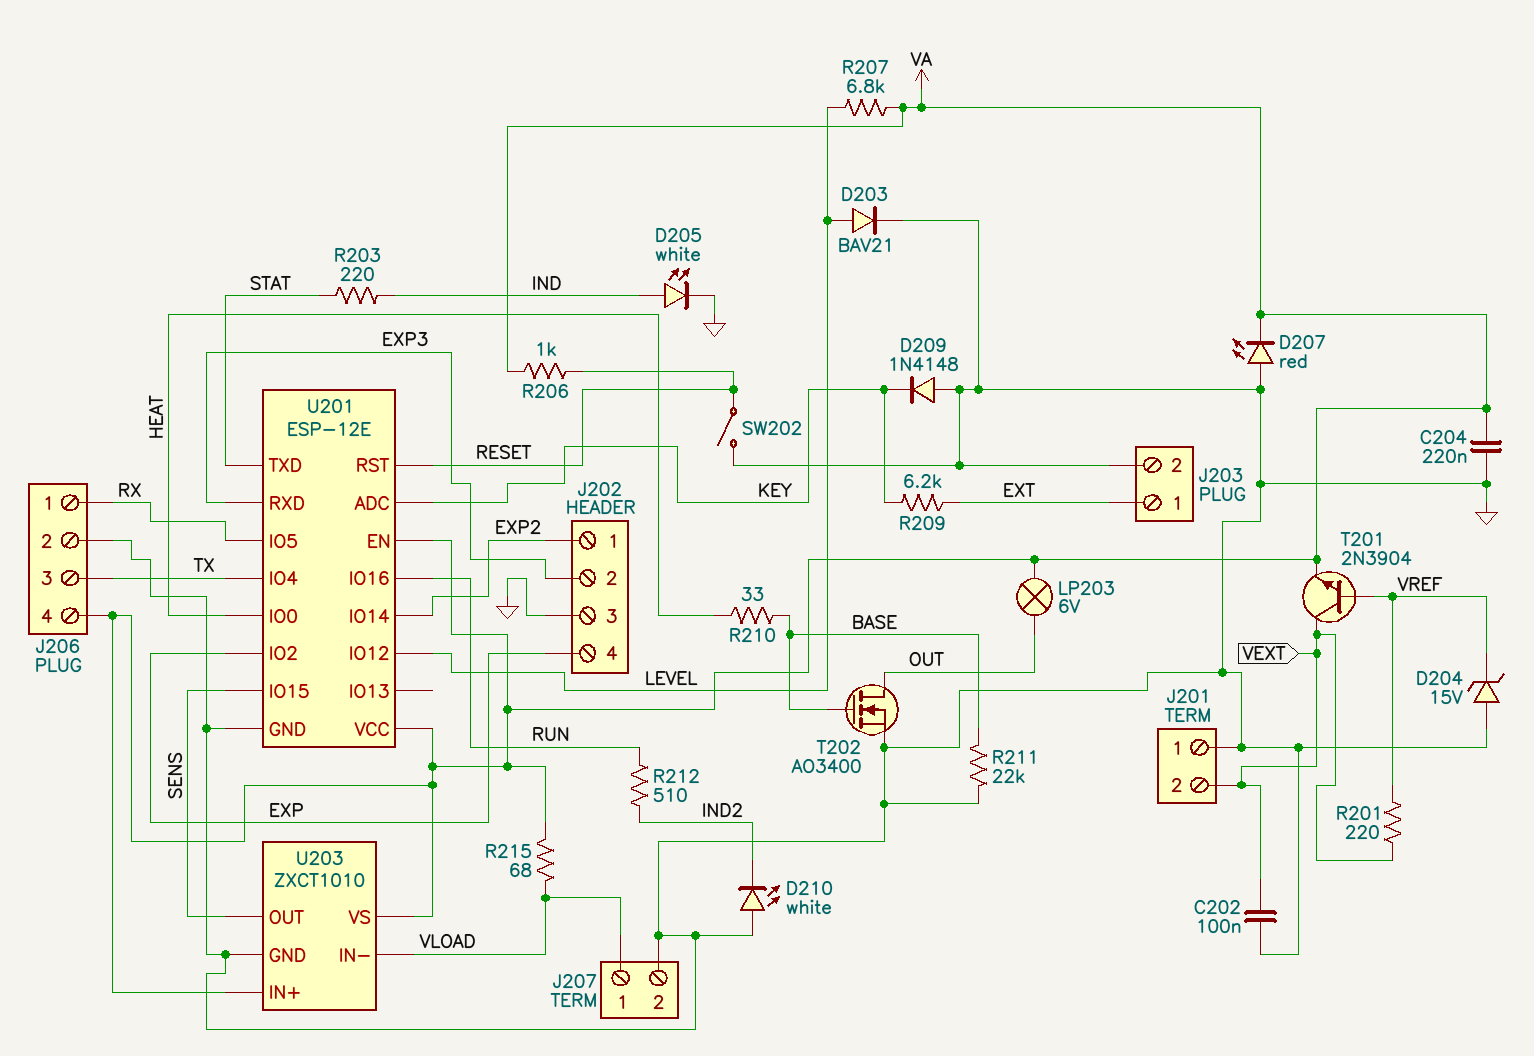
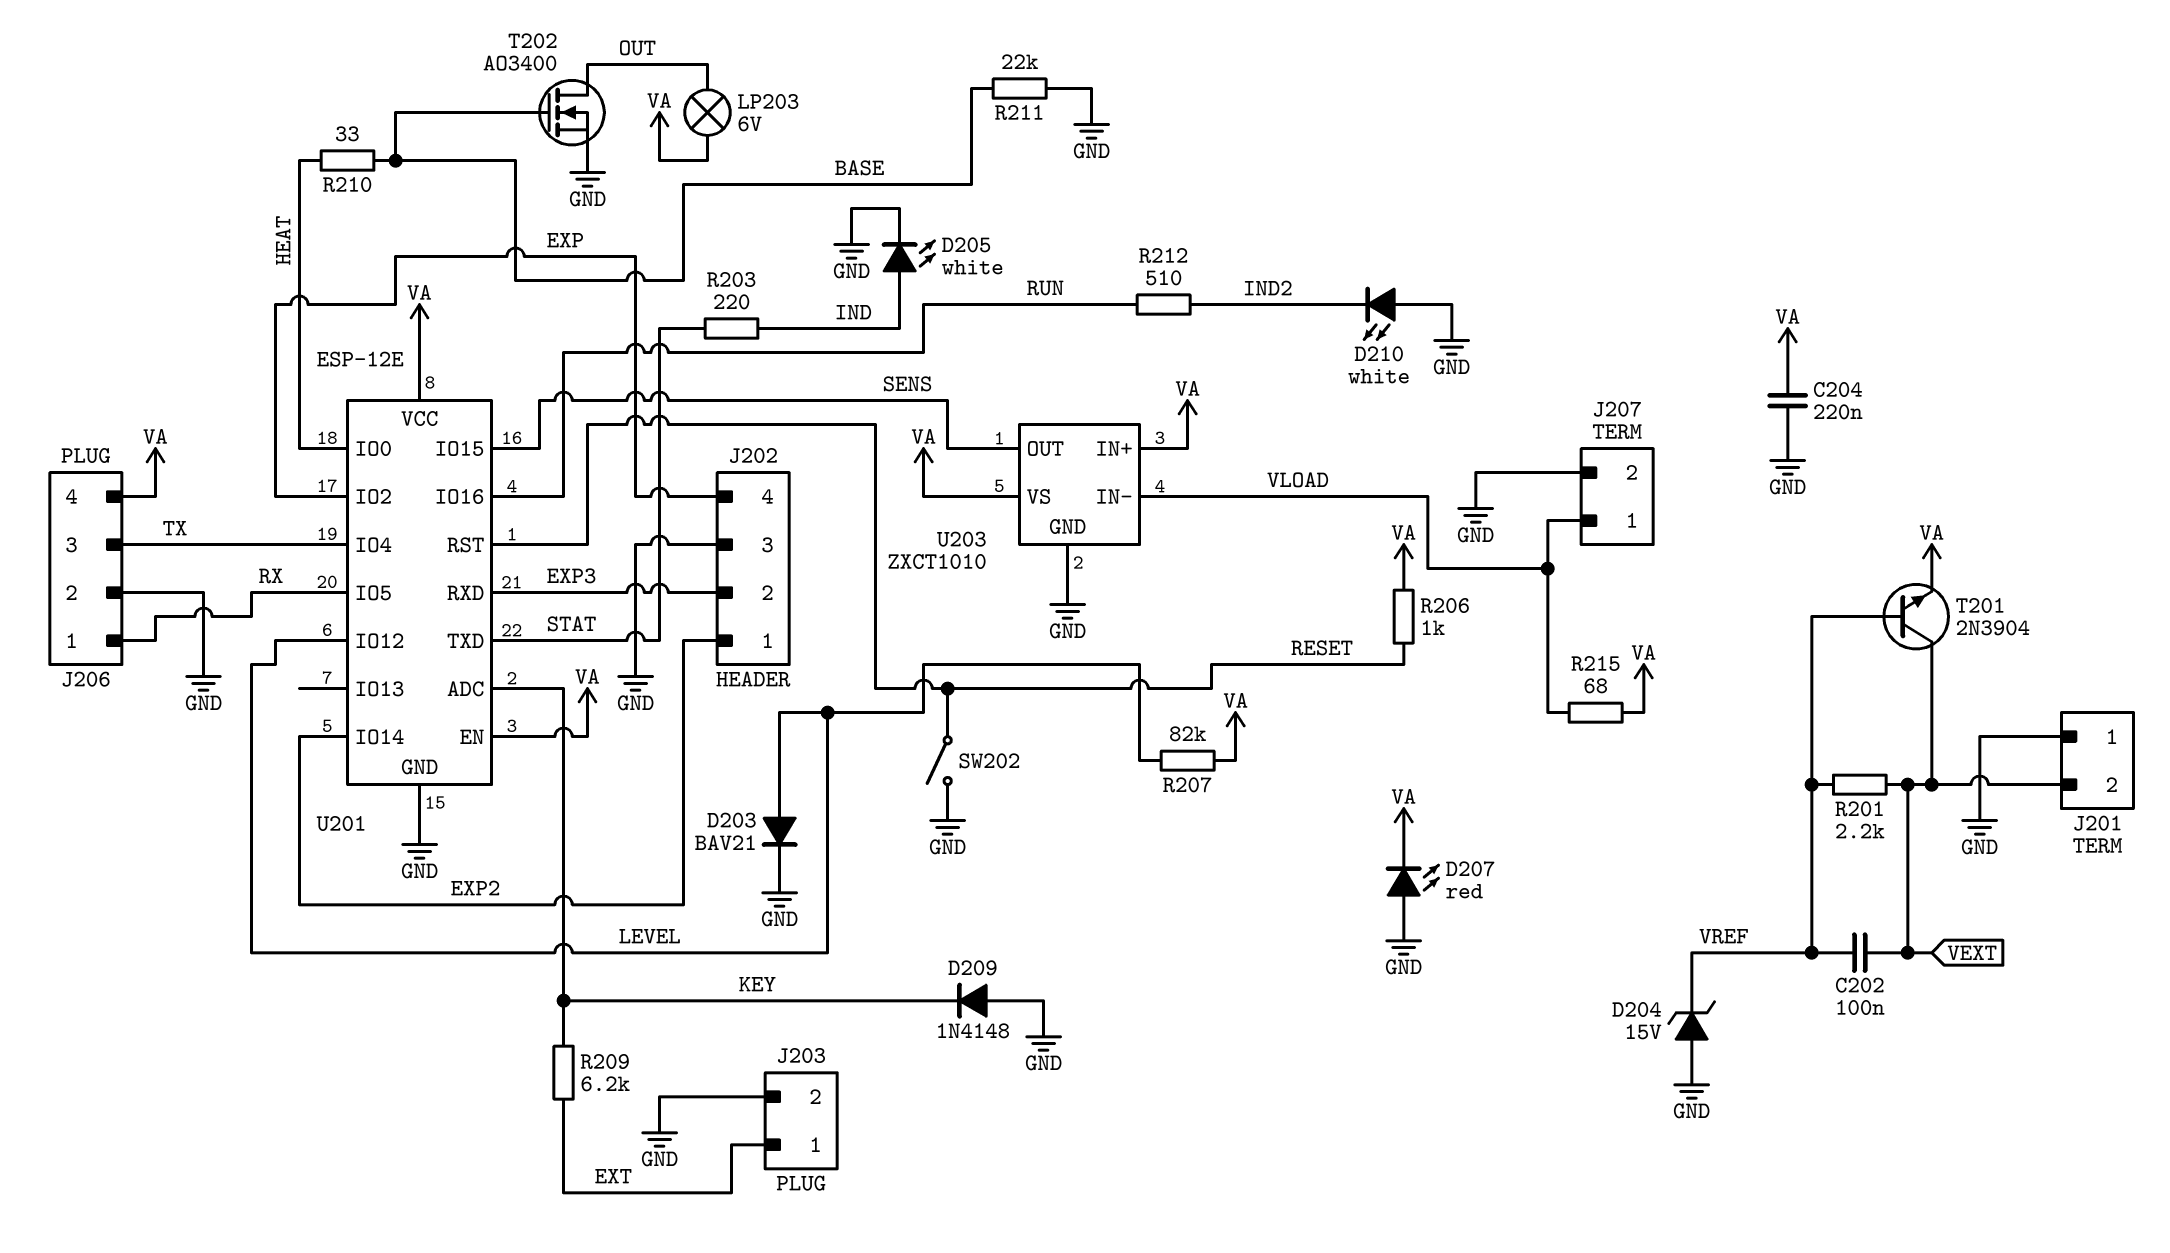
C202: 100nF (GND, VEXT) -> 100nF (VEXT, VREF)
R201: 220 (VEXT, VREF) -> 2.2k (VEXT, VREF)
R207: 6.8k (LEVEL, VA) -> 82k (LEVEL, VA)

